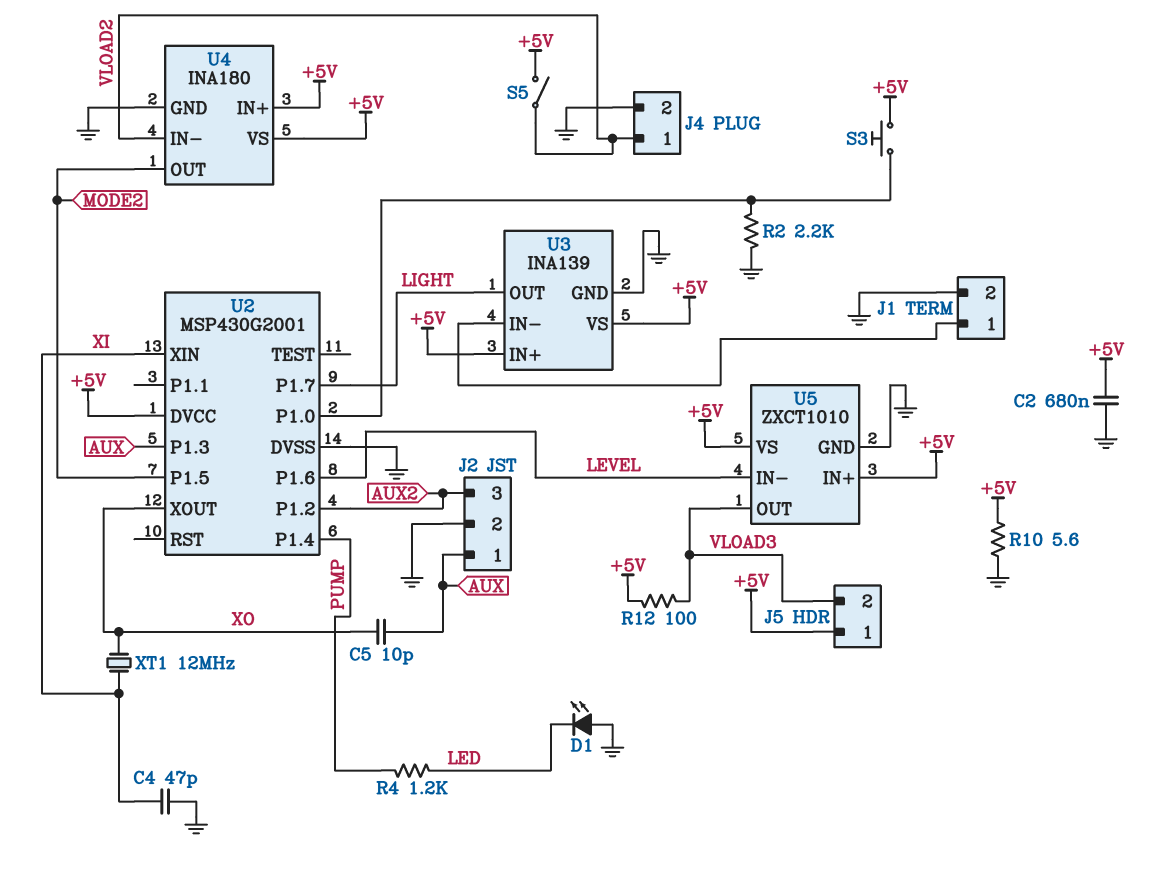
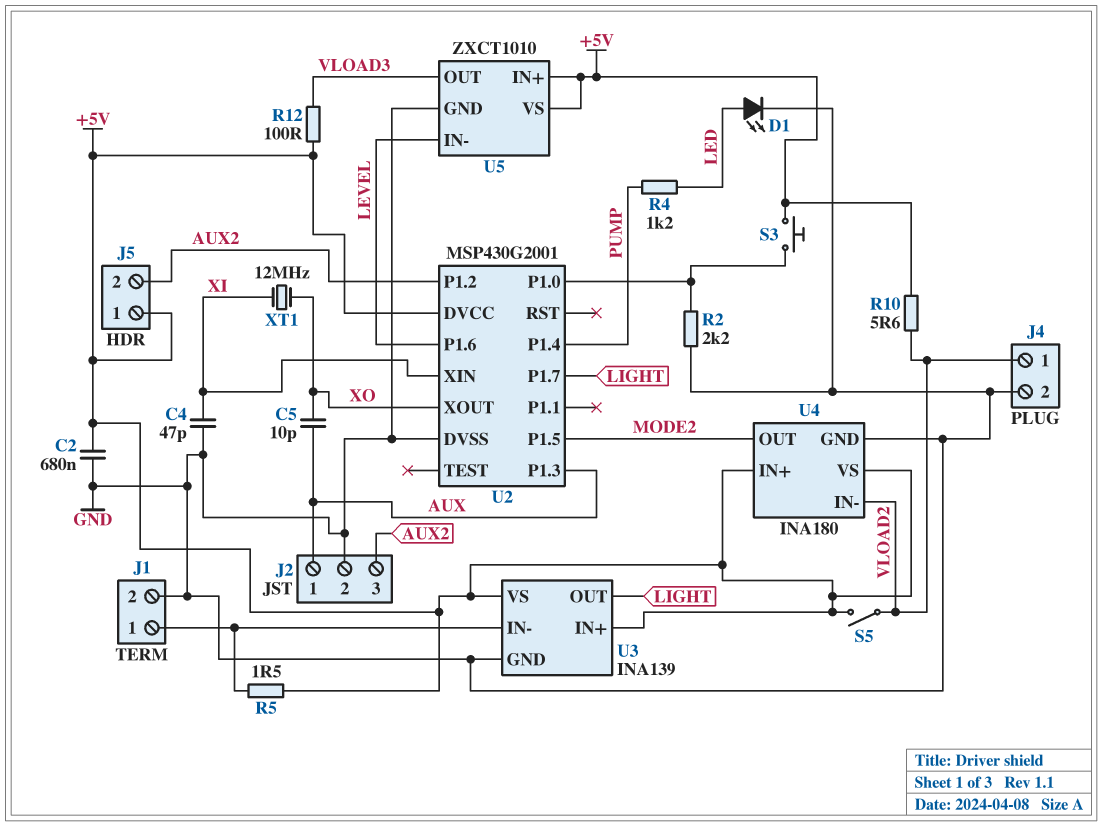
D1: LED (A GND, K LED) -> LED (A LED, K GND)
J5 pin 2: VLOAD3 -> AUX2
R5: none -> 1.5 (+5V, J1/1)
R10: 5.6 (+5V, GND) -> 5.6 (+5V, VLOAD2)

